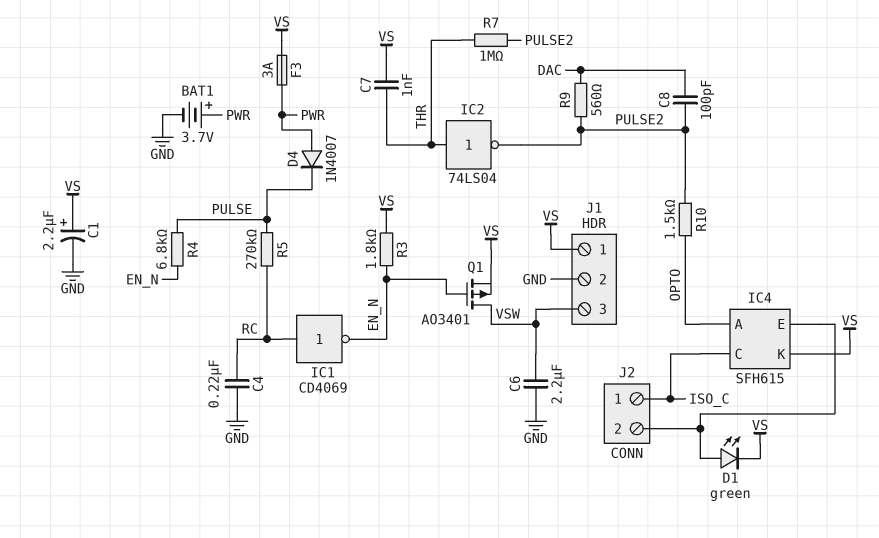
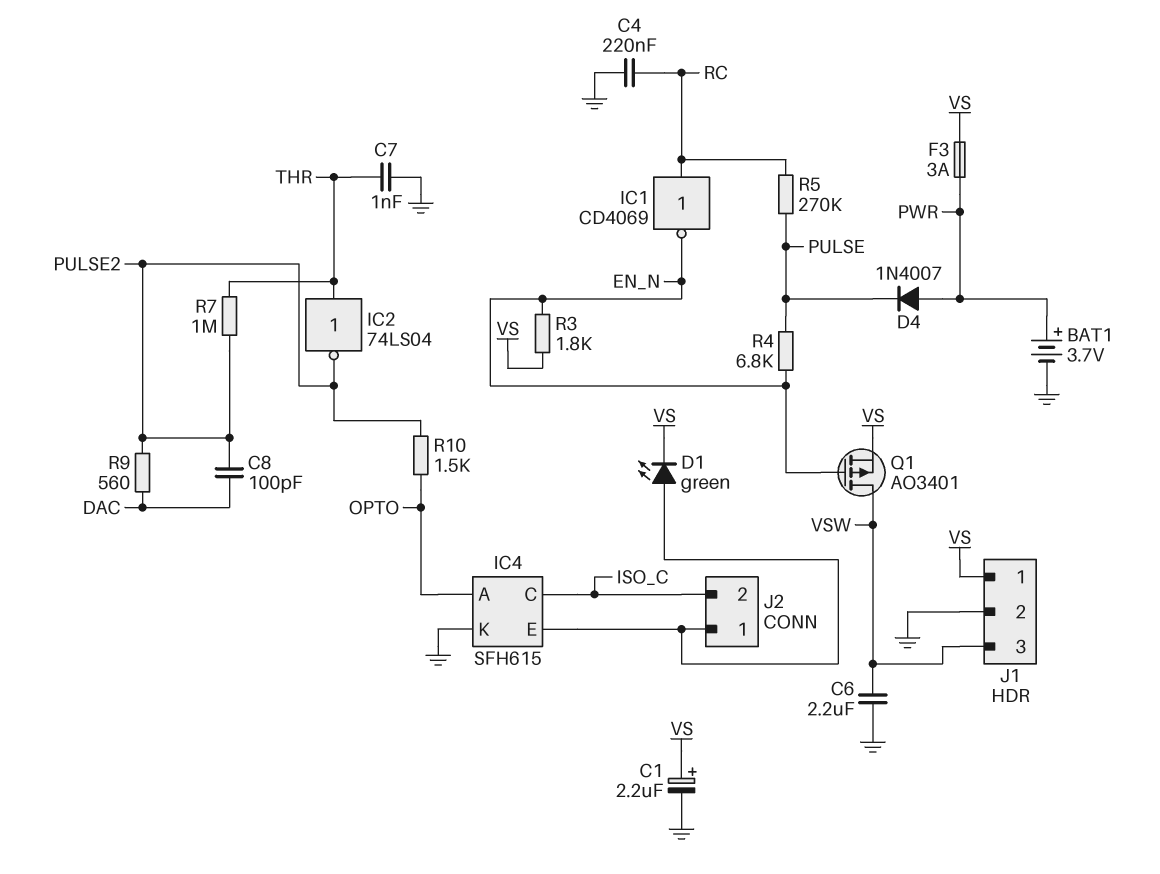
C7: 1nF (THR, VS) -> 1nF (GND, THR)
IC4 pin K: VS -> GND
J2 pin 1: ISO_C -> IC4/E
J2 pin 2: IC4/E -> ISO_C

